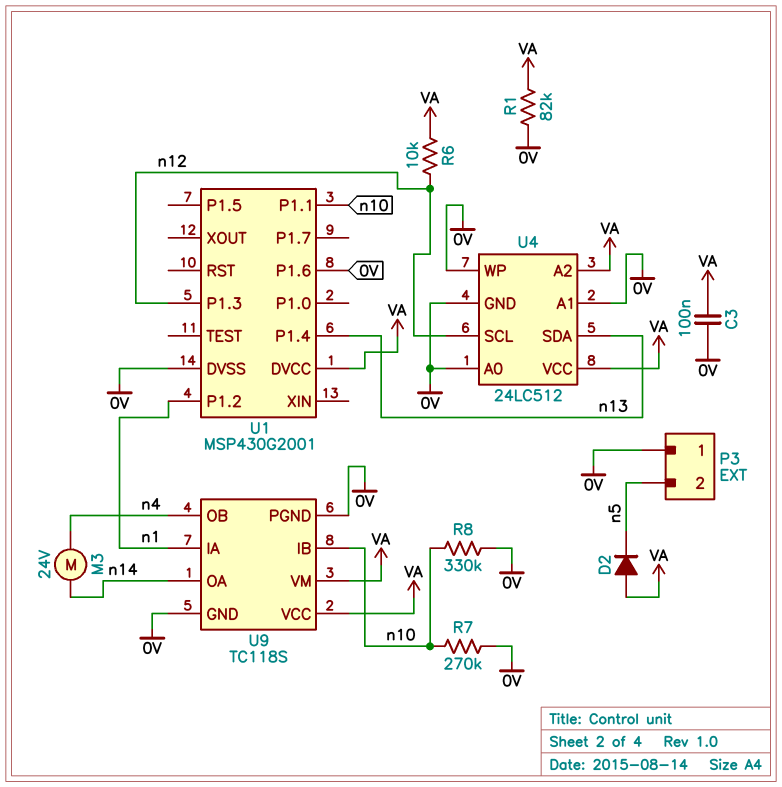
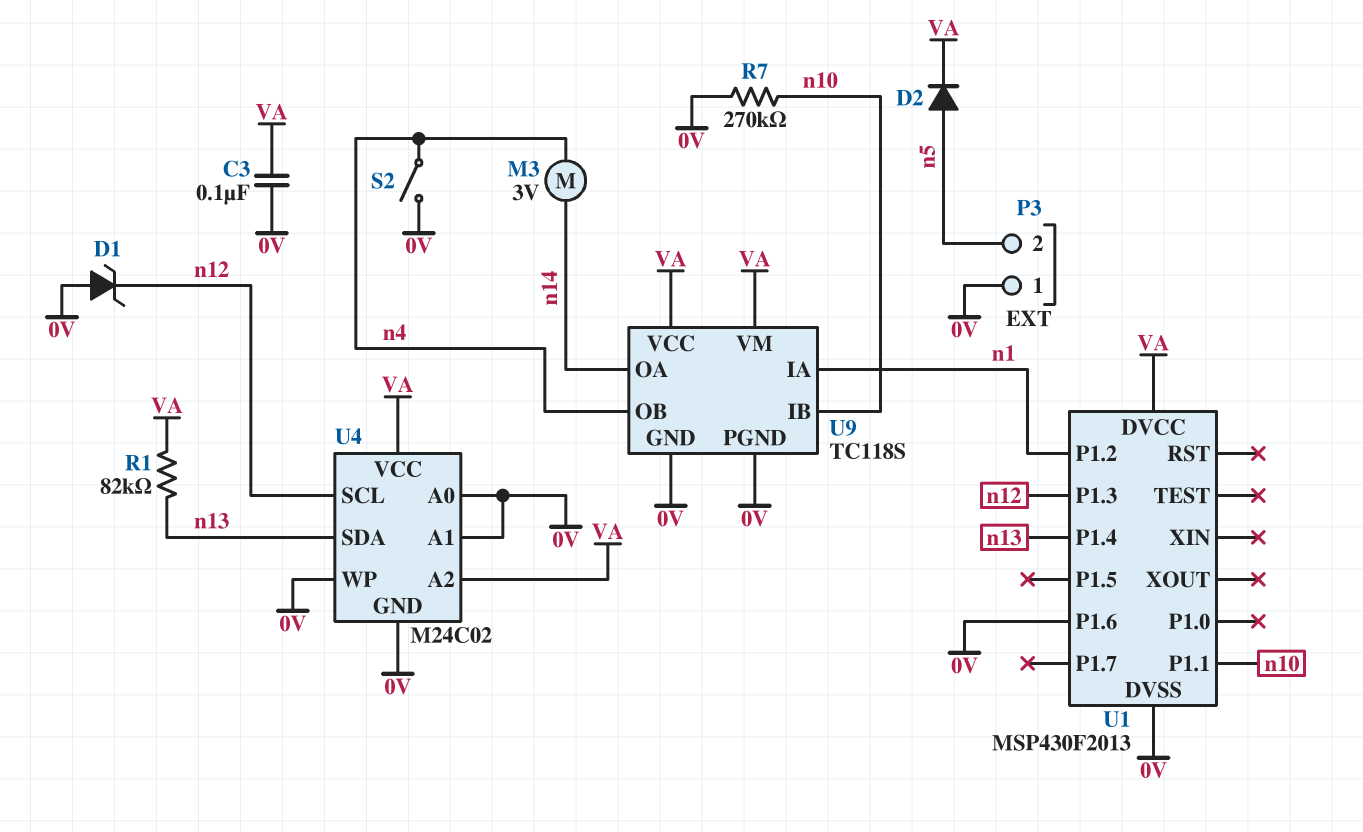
D1: none -> zener (A 0V, K n12)
D2: diode (A VA, K n5) -> diode (A n5, K VA)
M3: motor 24V (n4, n14) -> motor 3V (n4, n14)
R1: 82k (0V, VA) -> 82k (VA, n13)
R6: 10k (VA, n12) -> none
R8: 330k (0V, n10) -> none
S2: none -> switch (0V, n4)
U1: MSP430G2001 -> MSP430F2013
U4: 24LC512 -> M24C02

